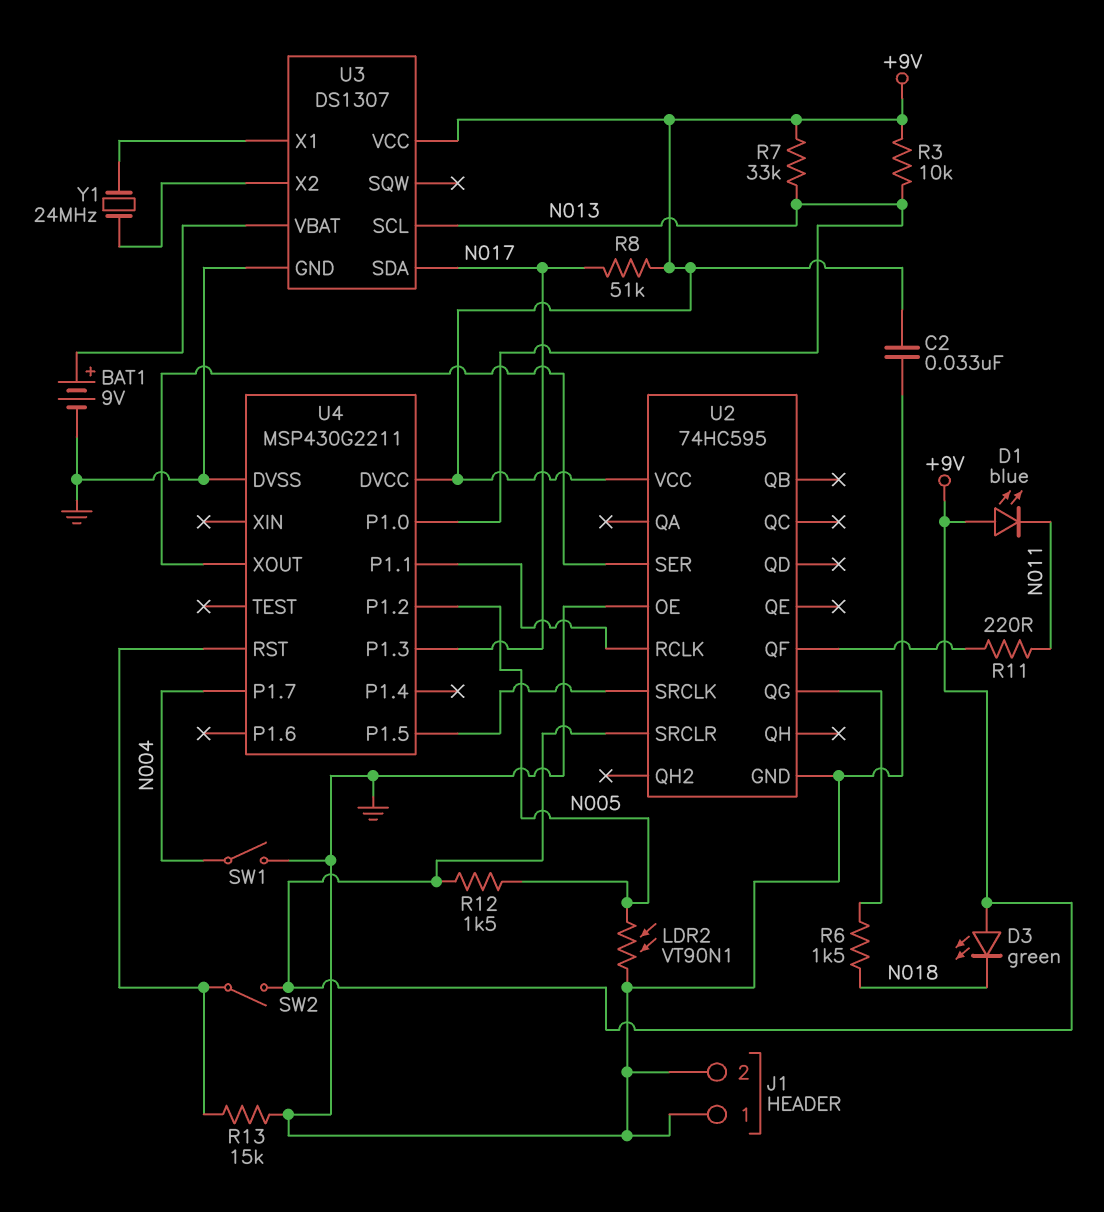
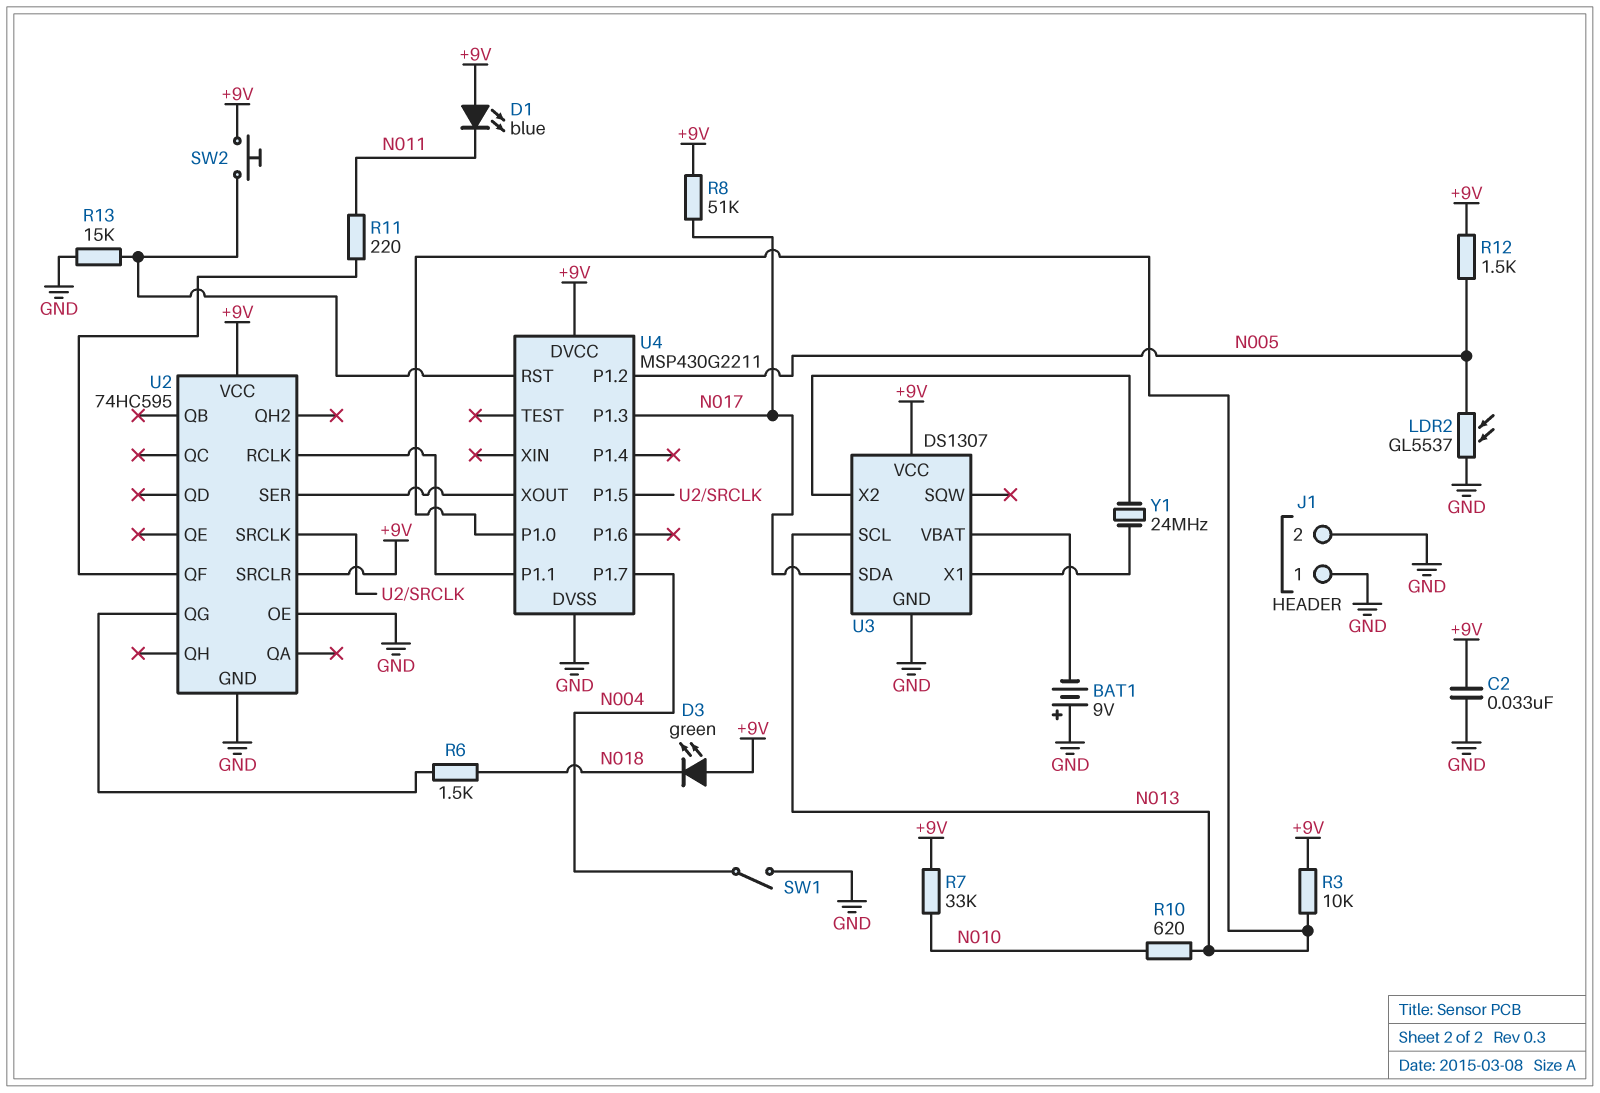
BAT1: 9V (plus U3/VBAT, minus GND) -> 9V (plus GND, minus U3/VBAT)
LDR2: VT90N1 (GND, N005) -> GL5537 (GND, N005)
R7: 33k (+9V, N013) -> 33k (+9V, N010)
R10: none -> 620 (N010, N013)
SW2: switch (+9V, U4/RST) -> button (+9V, U4/RST)

